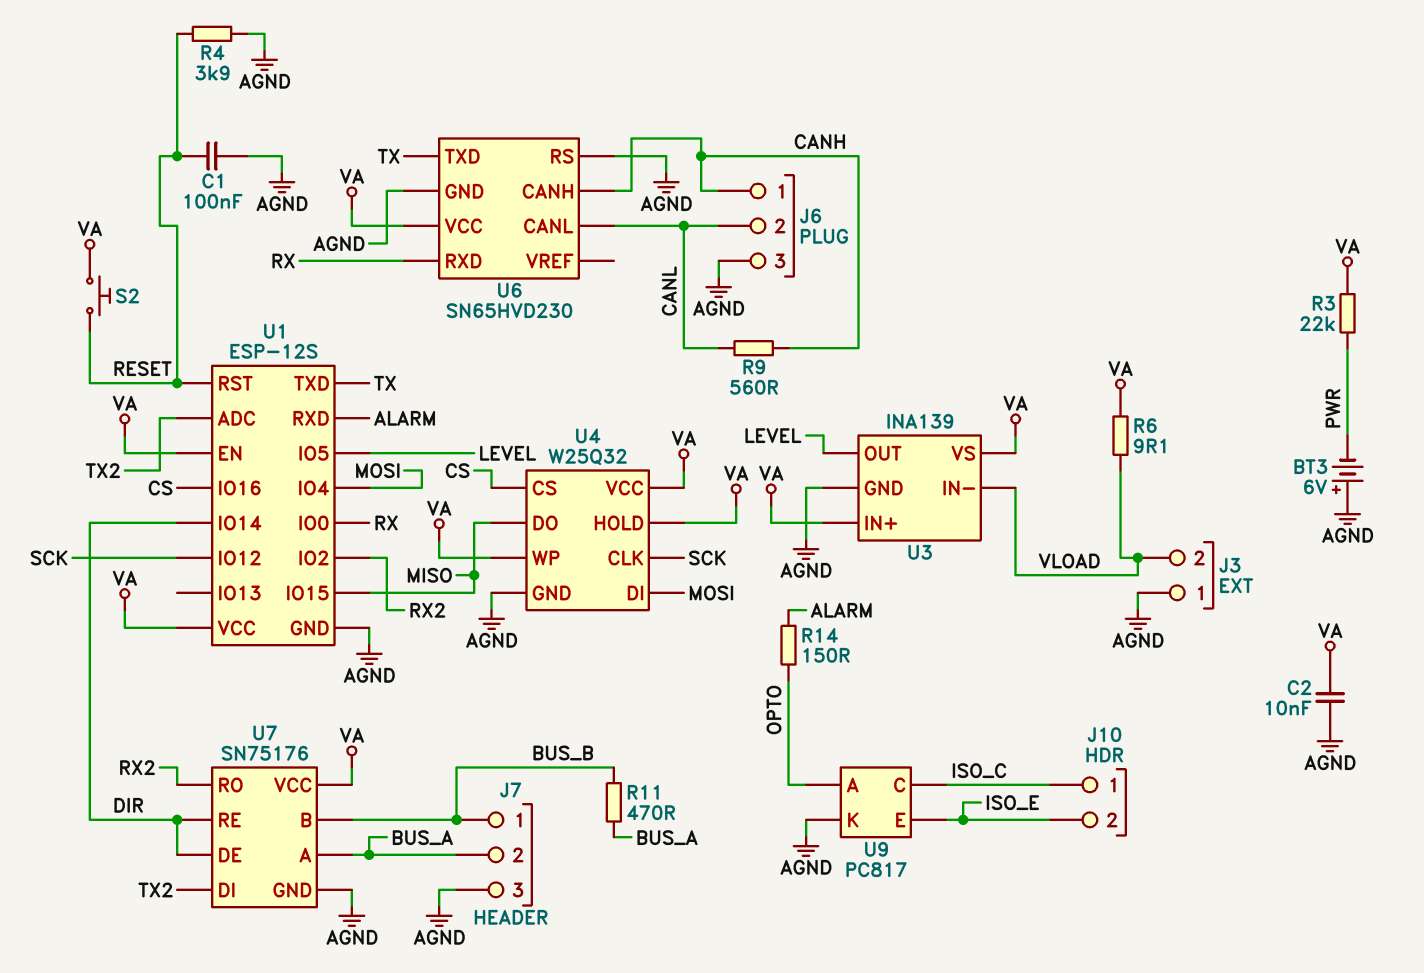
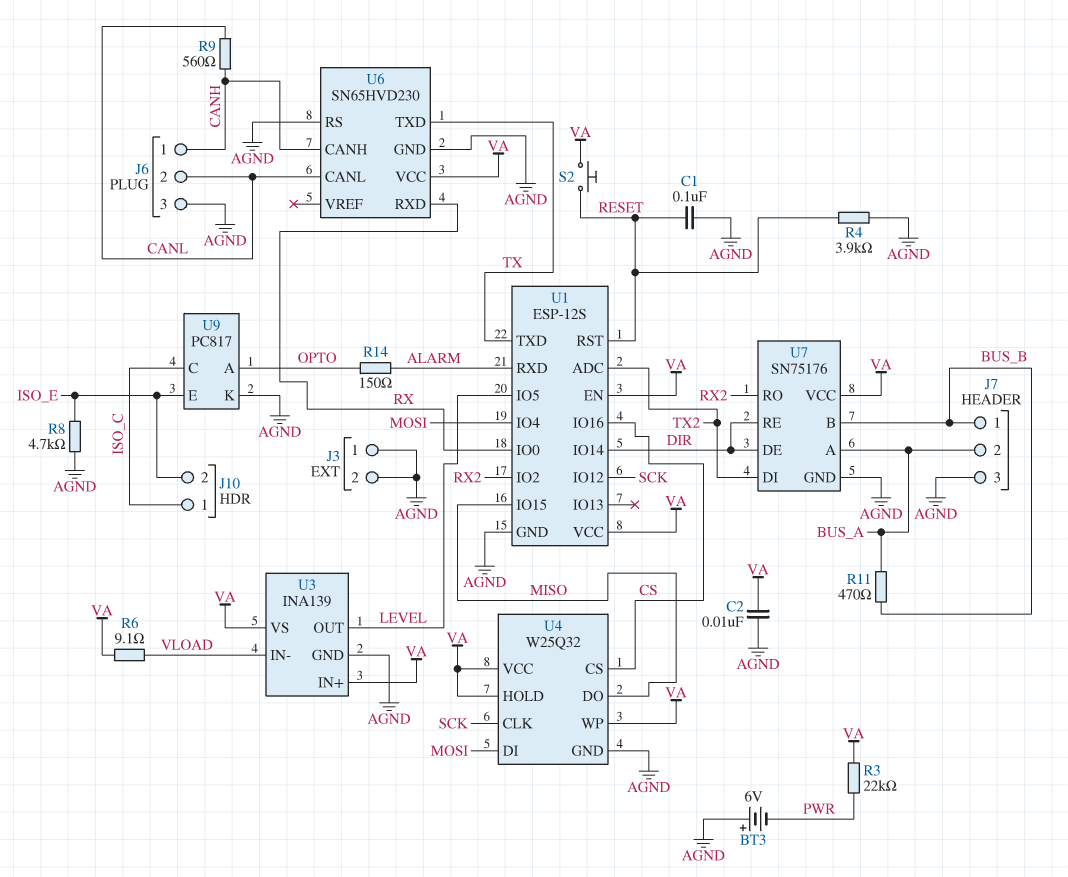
J3 pin 2: VLOAD -> AGND
R8: none -> 4.7k (AGND, ISO_E)

